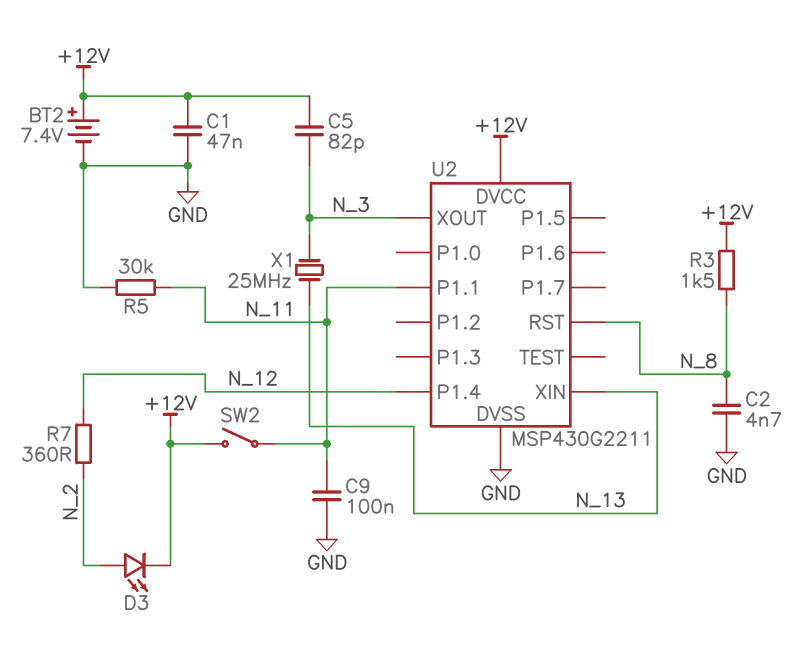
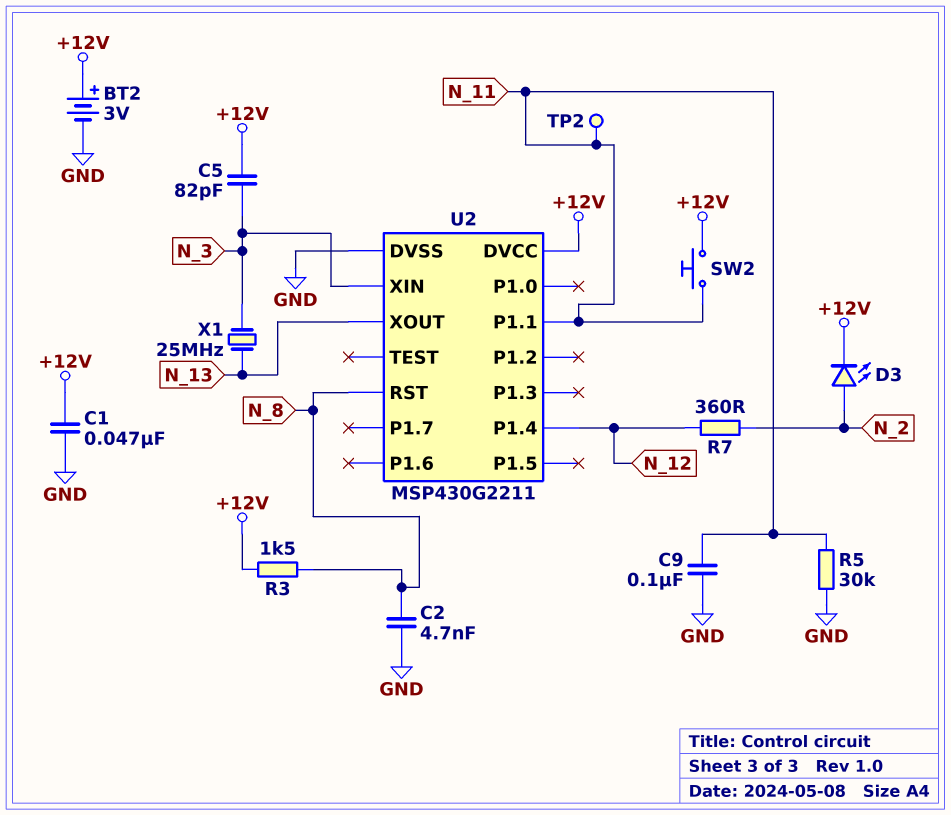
BT2: 7.4V (plus +12V, minus GND) -> 3V (plus +12V, minus GND)
SW2: switch (+12V, N_11) -> button (+12V, N_11)
TP2: none -> test point (N_11)
U2 pin XIN: N_13 -> N_3
U2 pin XOUT: N_3 -> N_13

